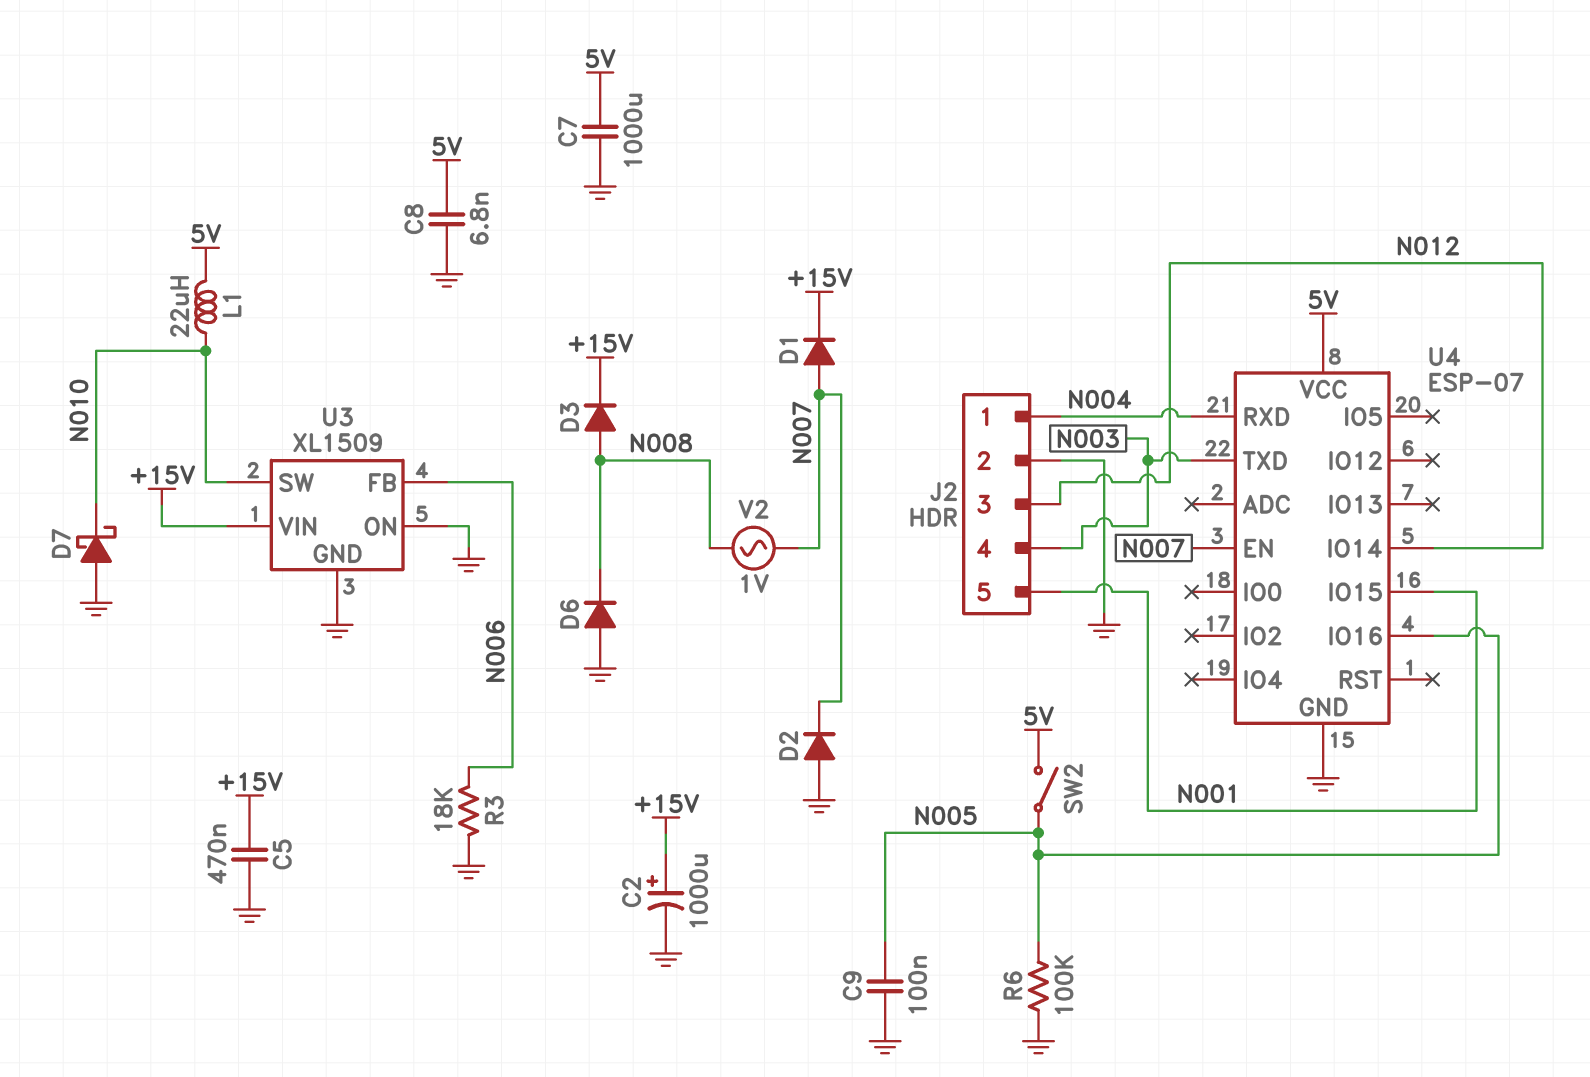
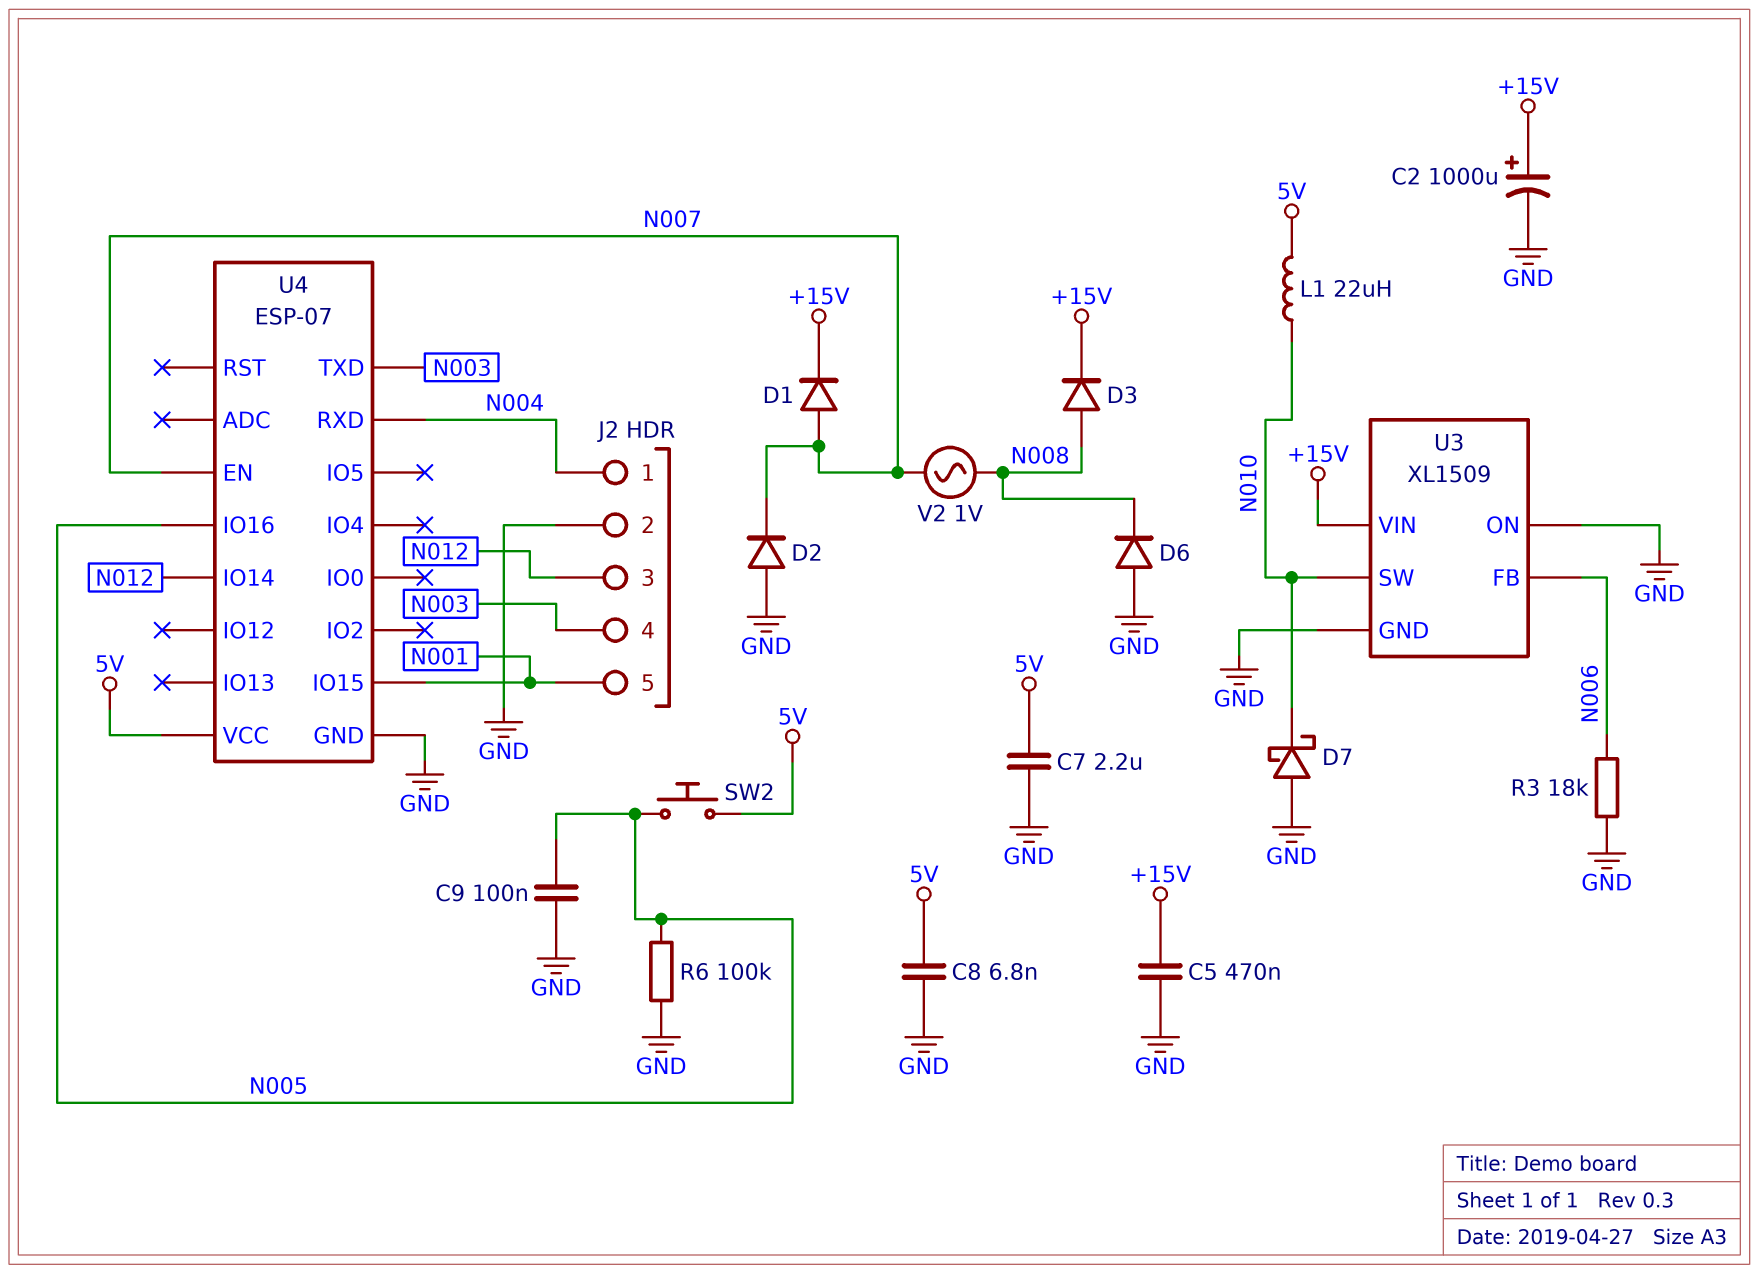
C7: 1000uF (5V, GND) -> 2.2uF (5V, GND)
SW2: switch (5V, N005) -> button (5V, N005)

